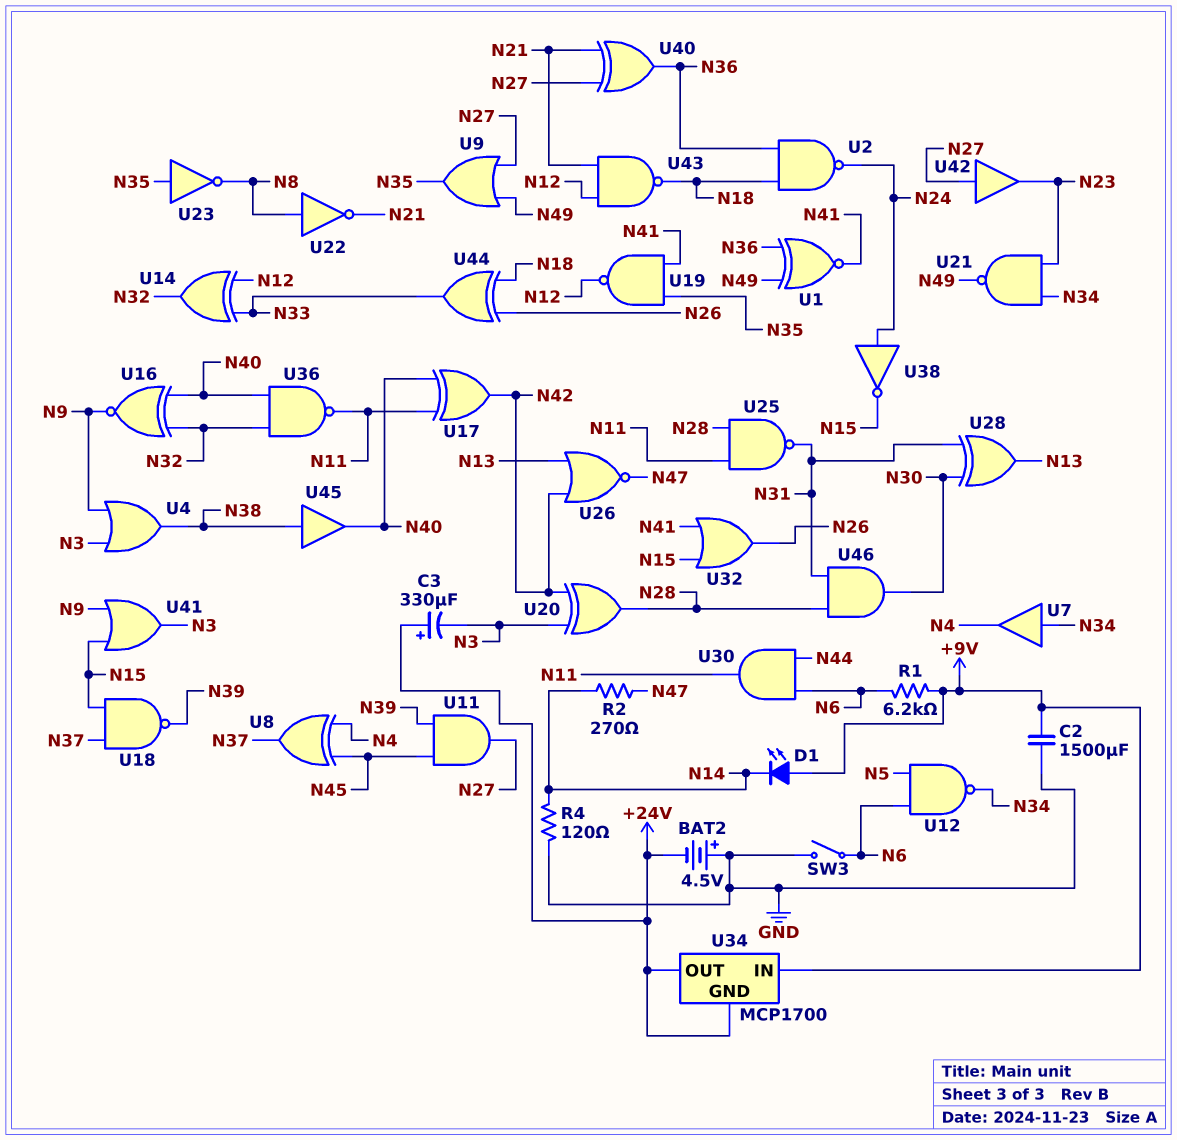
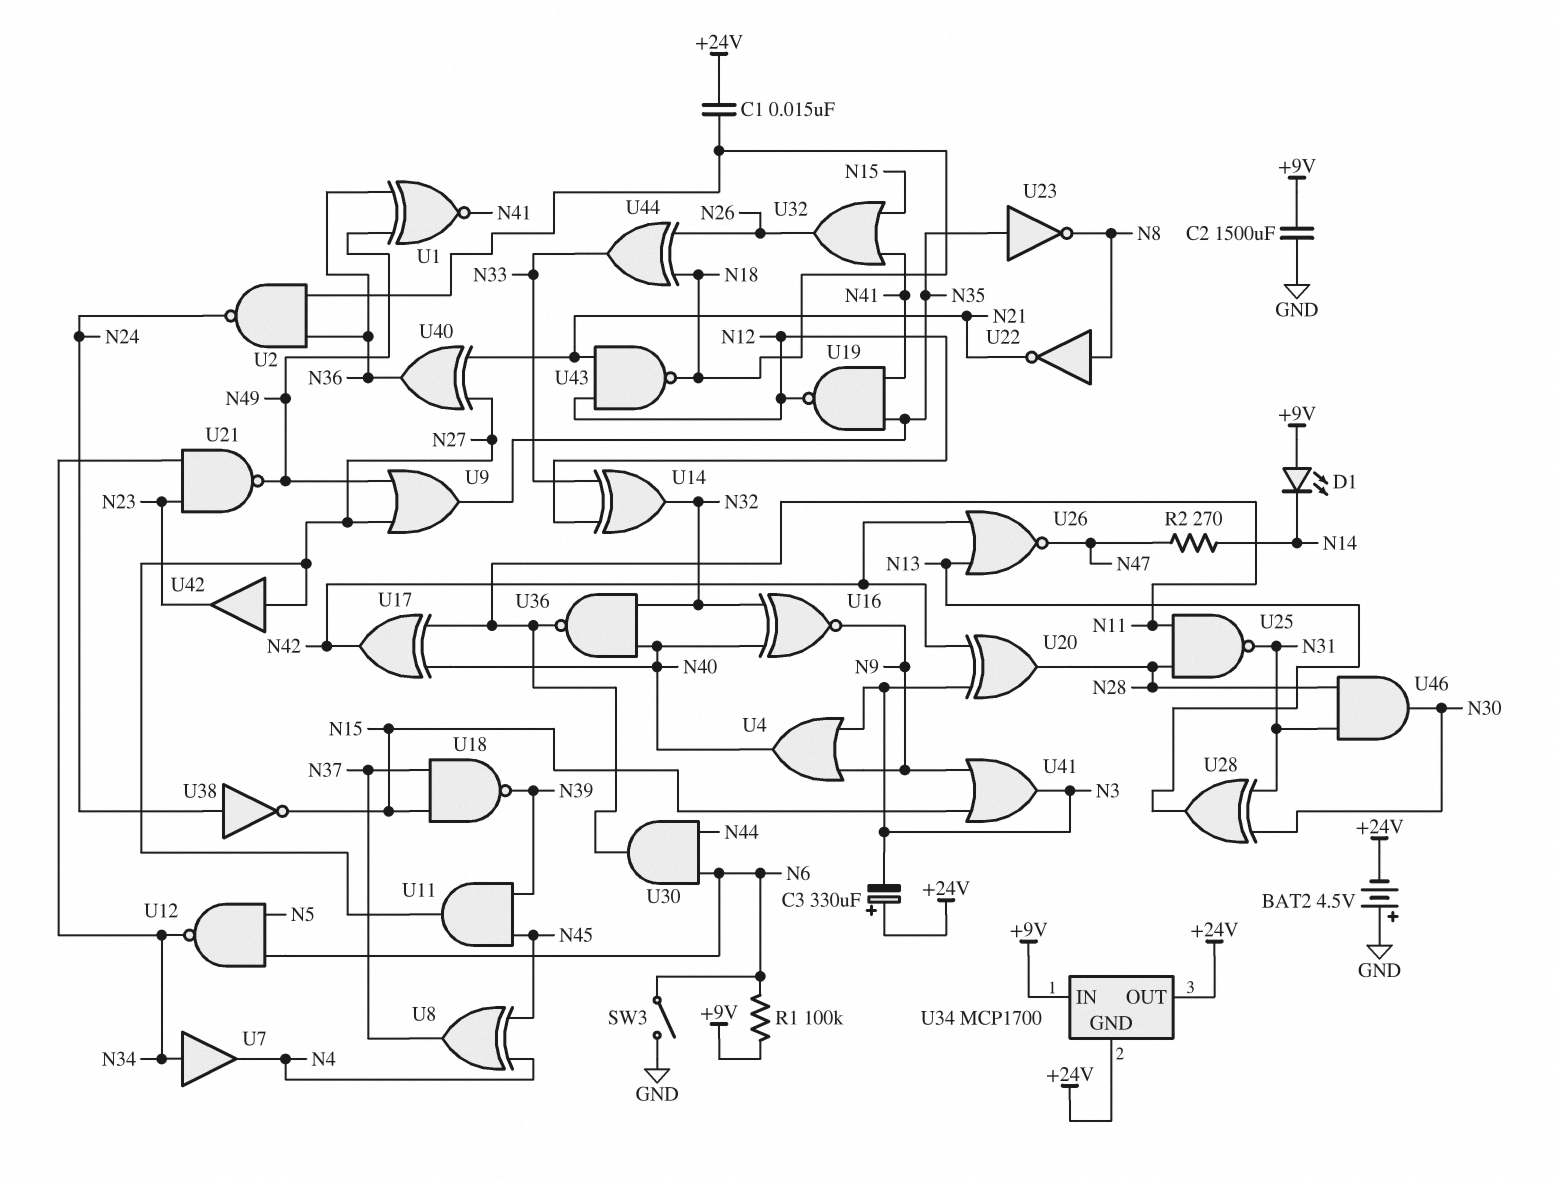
C1: none -> 15nF (+24V, N18)
R1: 6.2k (+9V, N6) -> 100k (+9V, N6)
R4: 120 (GND, N14) -> none
U4: OR (in N3, in N9, out N38) -> OR (in N3, in N9, out N40)
U45: buffer (in N38, out N40) -> none

